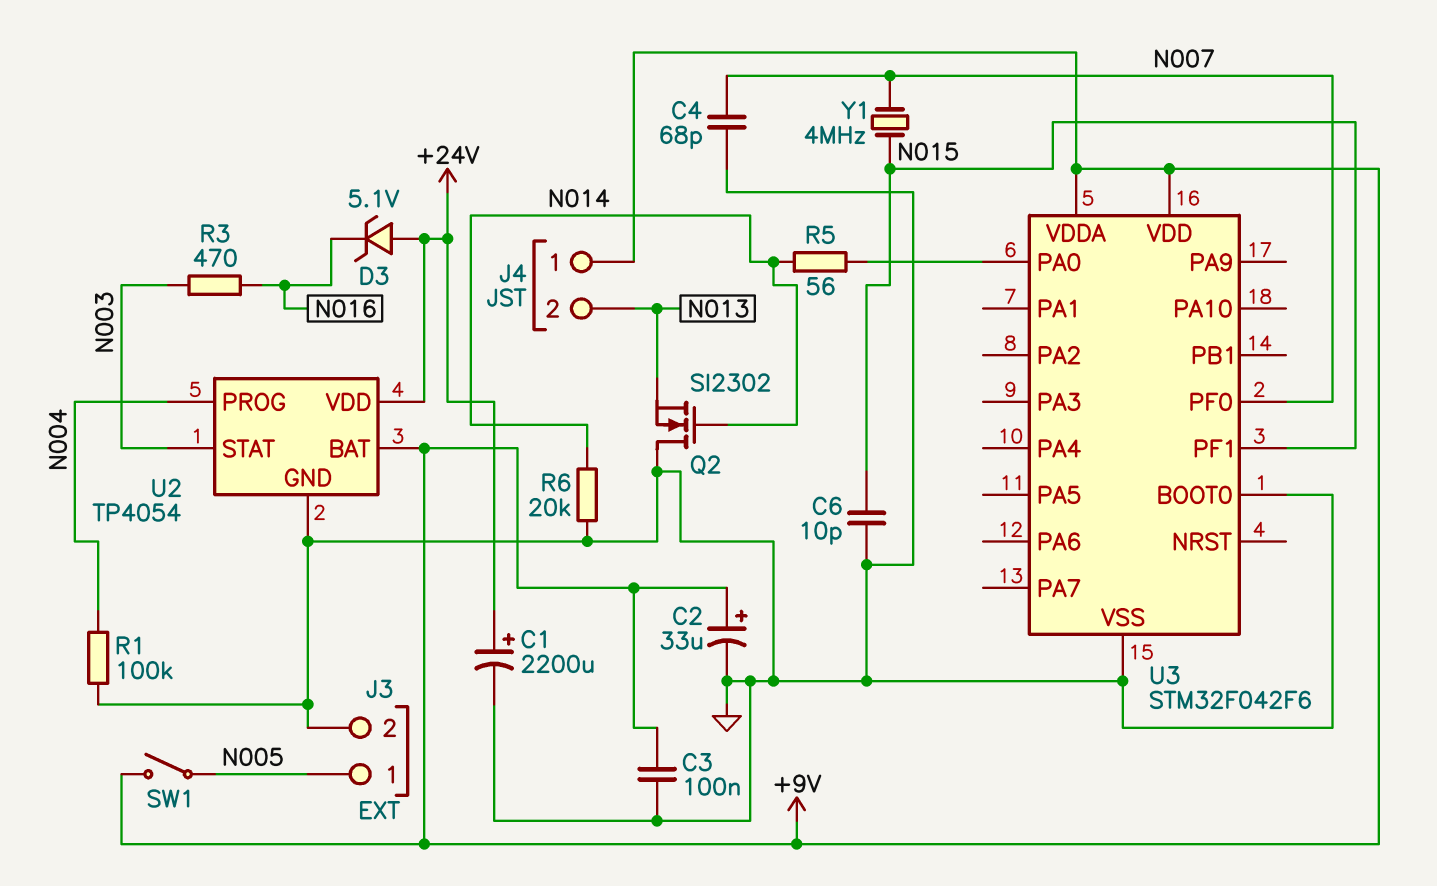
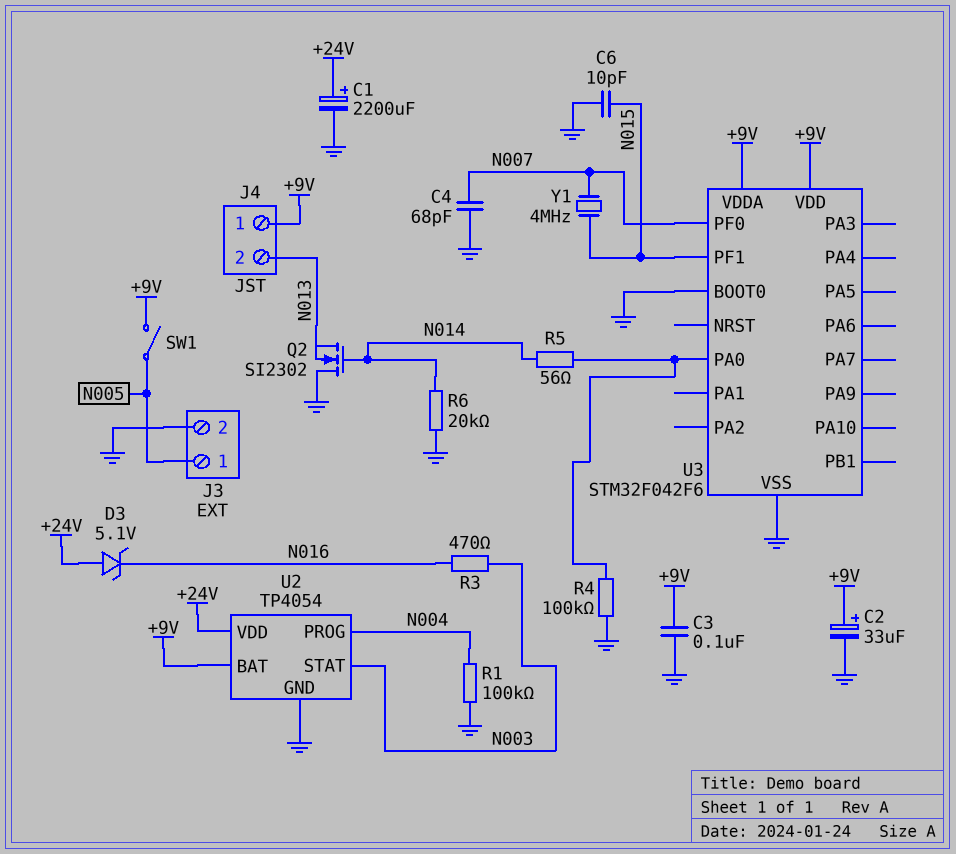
R4: none -> 100k (GND, U3/PA0)

